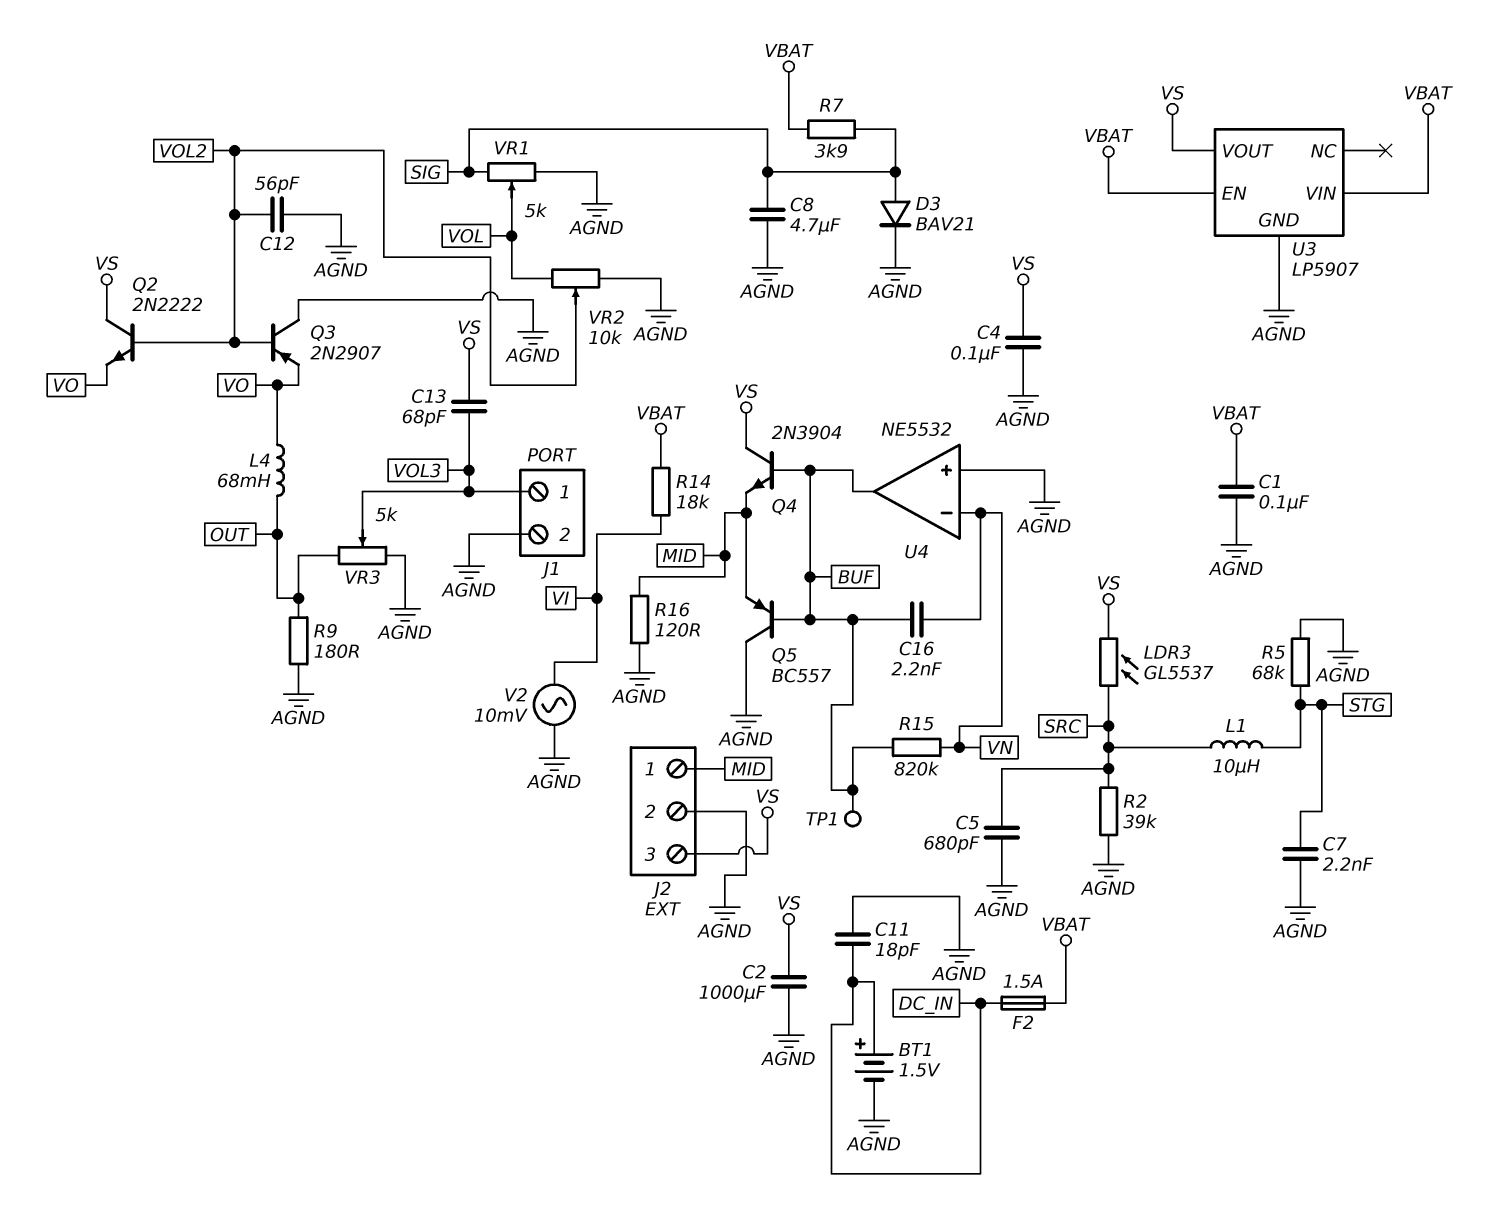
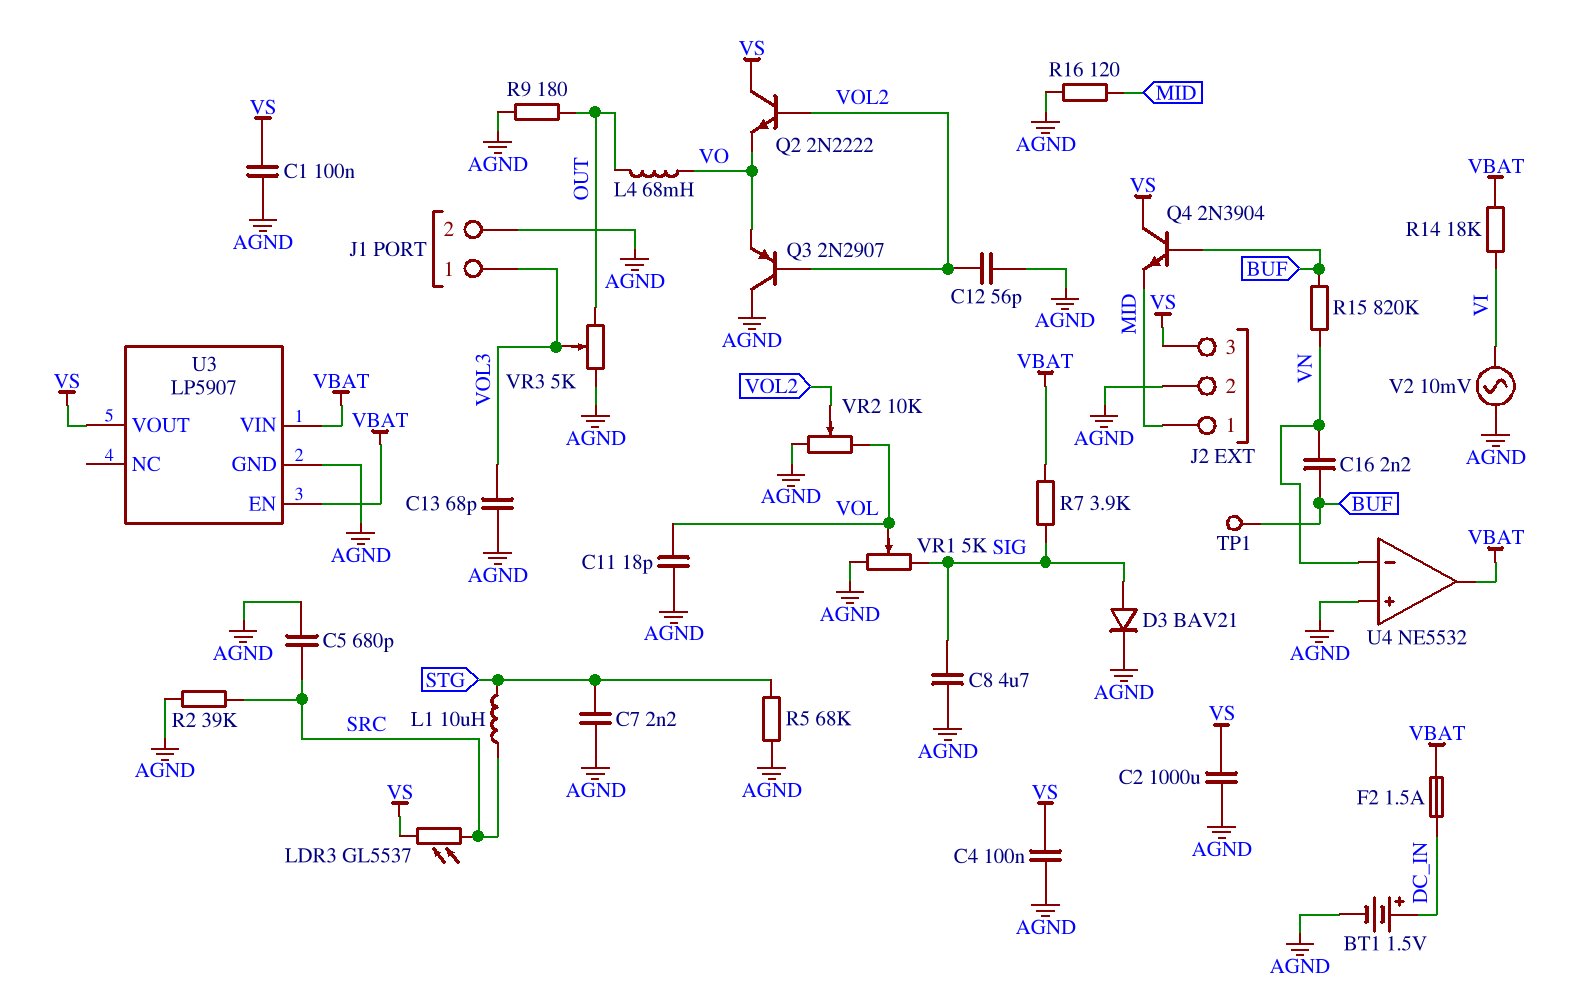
C1: 100nF (AGND, VBAT) -> 100nF (AGND, VS)
C11: 18pF (AGND, DC_IN) -> 18pF (AGND, VOL)
C13: 68pF (VOL3, VS) -> 68pF (AGND, VOL3)
Q5: PNP BC557 (B BUF, C AGND, E MID) -> none
U4 pin out: BUF -> VBAT

